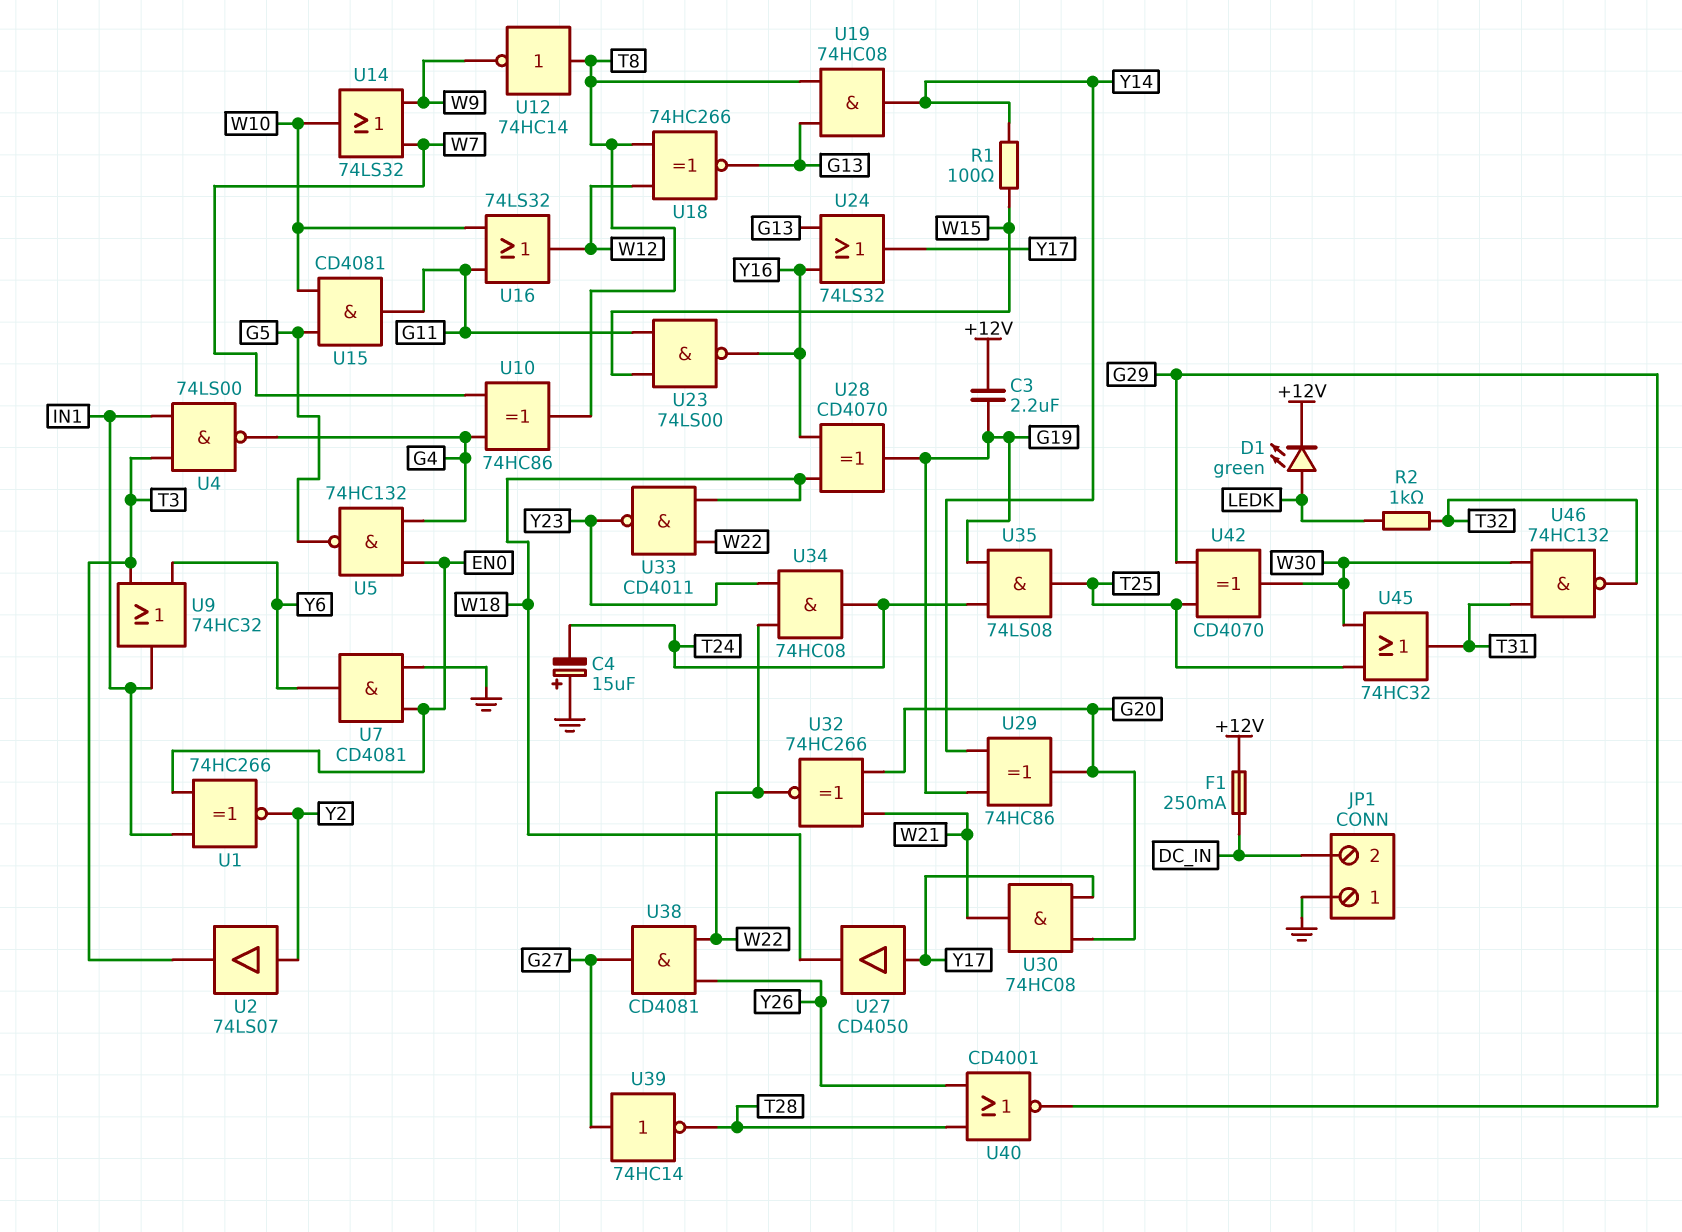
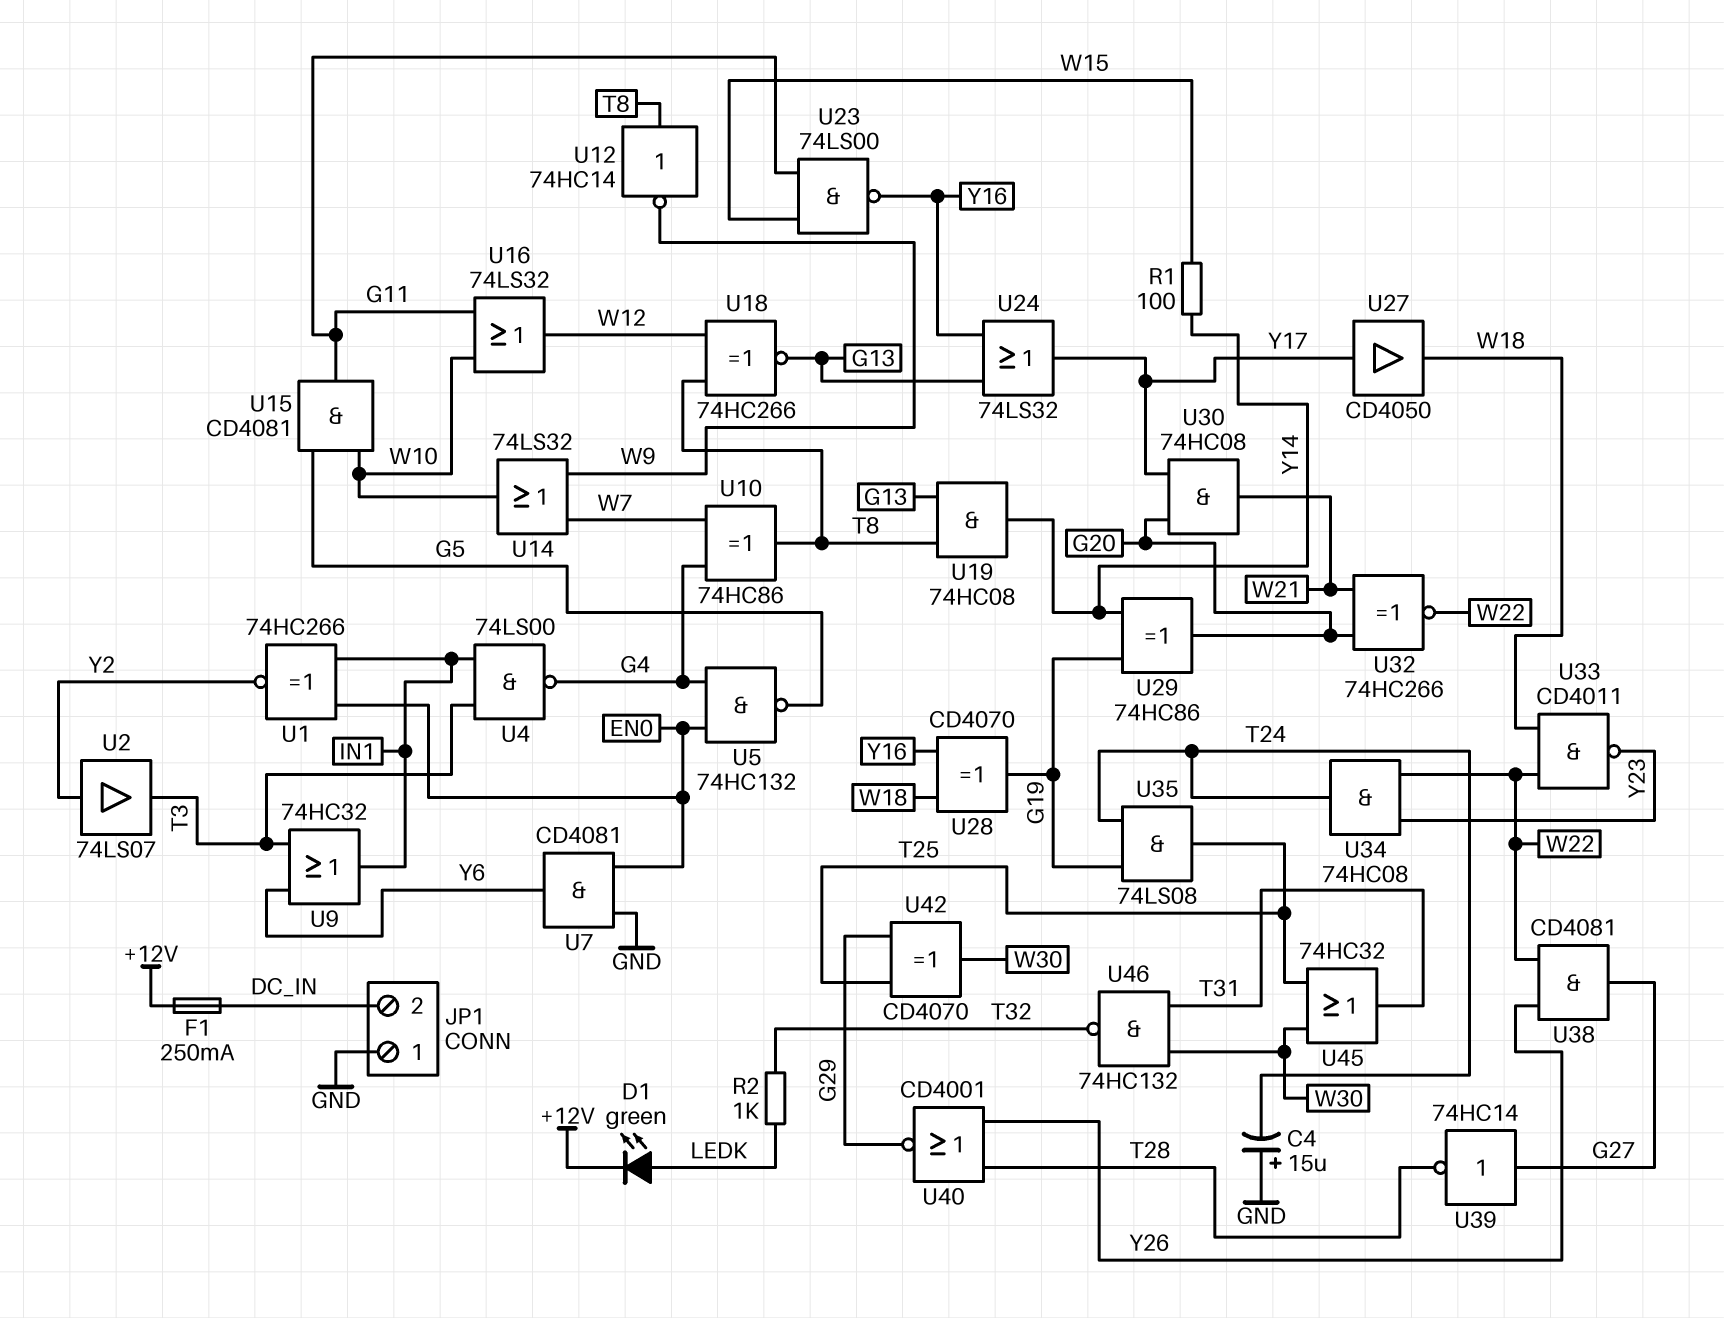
C3: 2.2uF (+12V, G19) -> none

